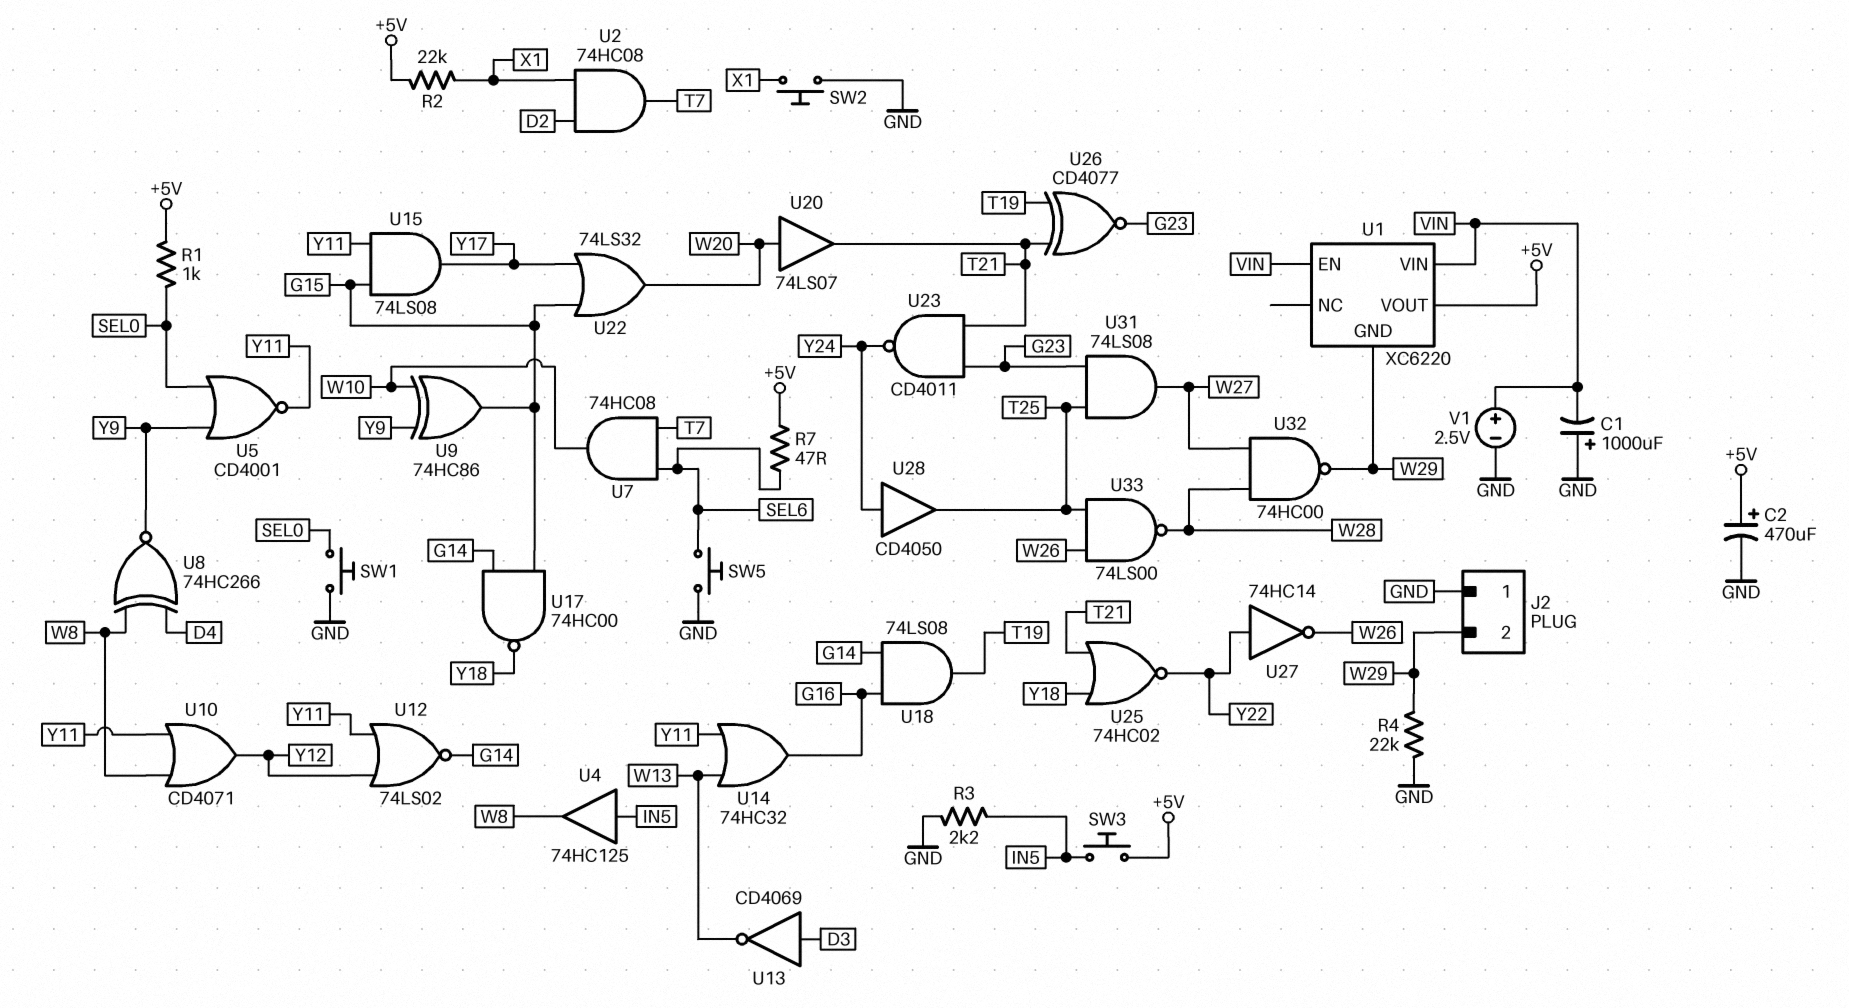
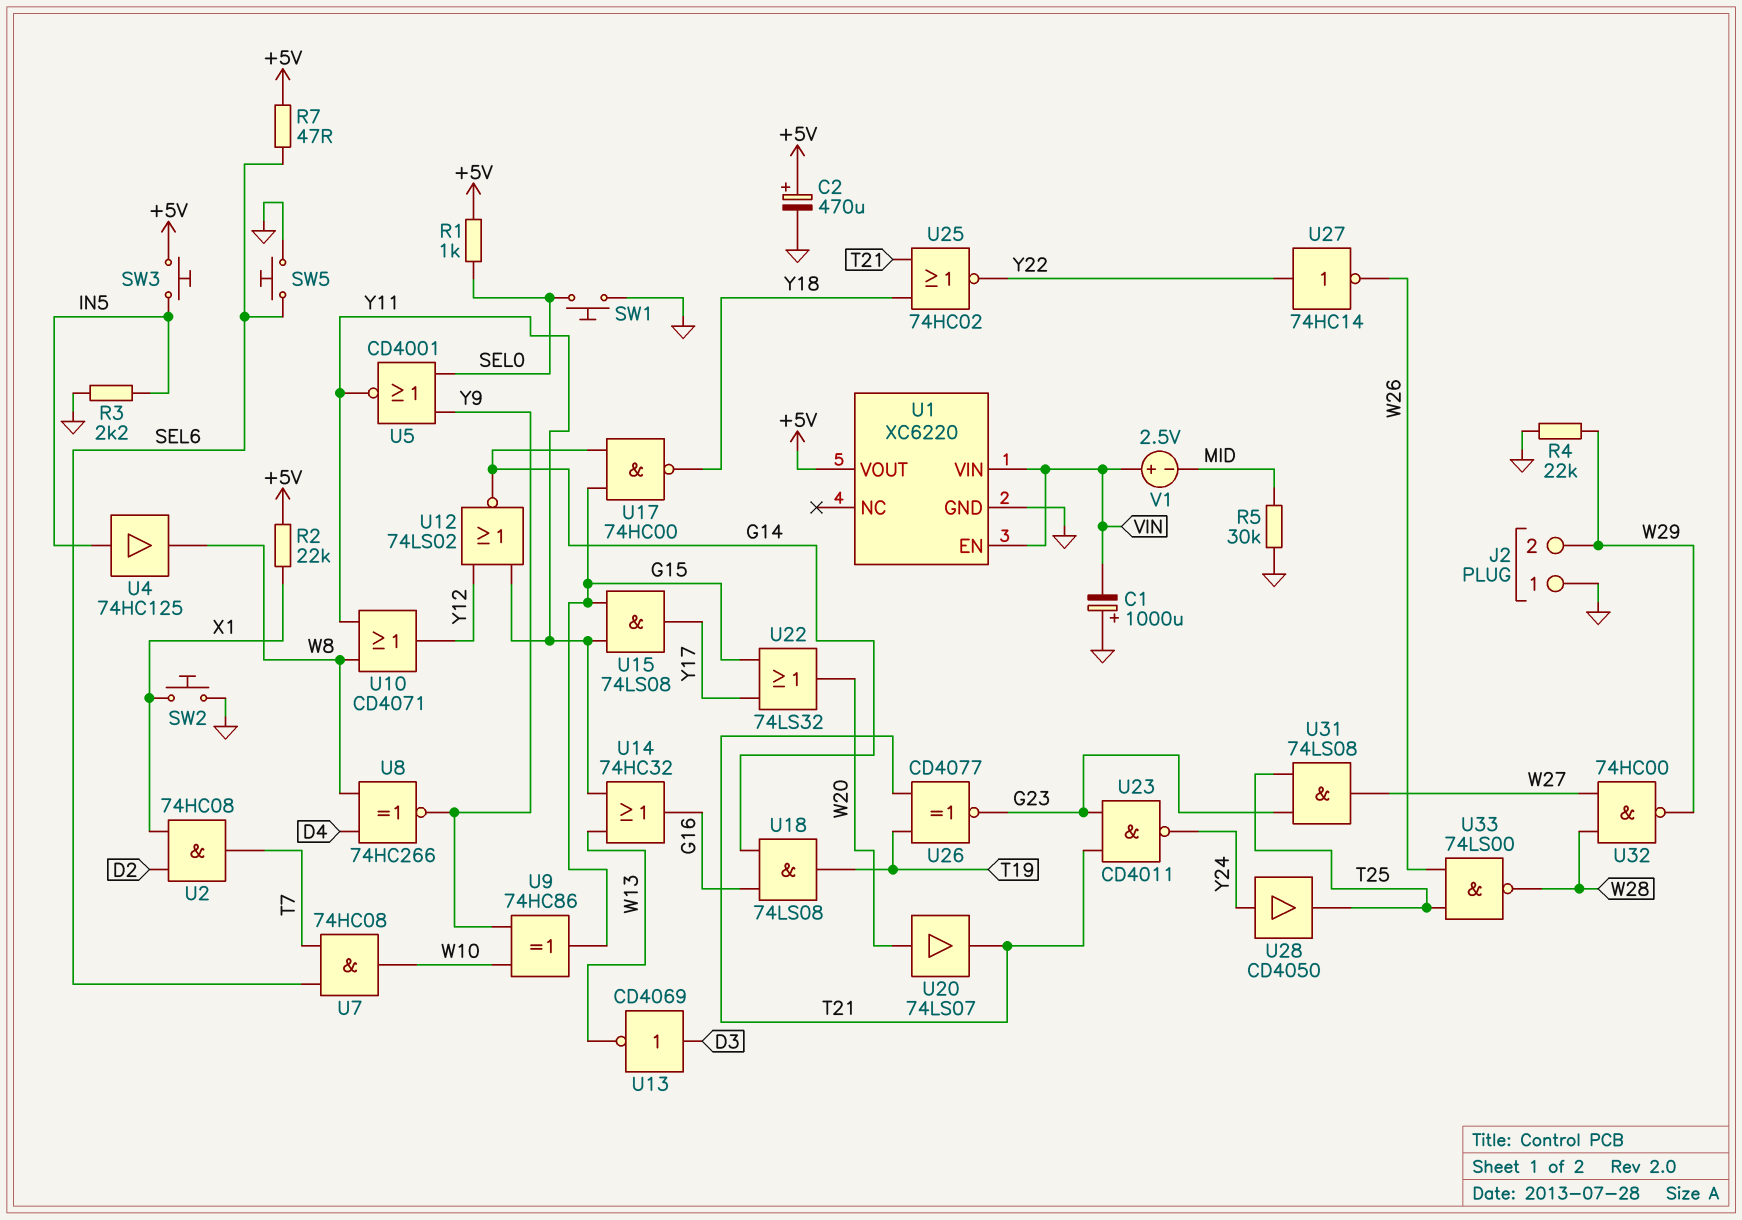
R5: none -> 30k (GND, MID)
U1 pin GND: W29 -> GND
V1: 2.5V (plus VIN, minus GND) -> 2.5V (plus VIN, minus MID)

